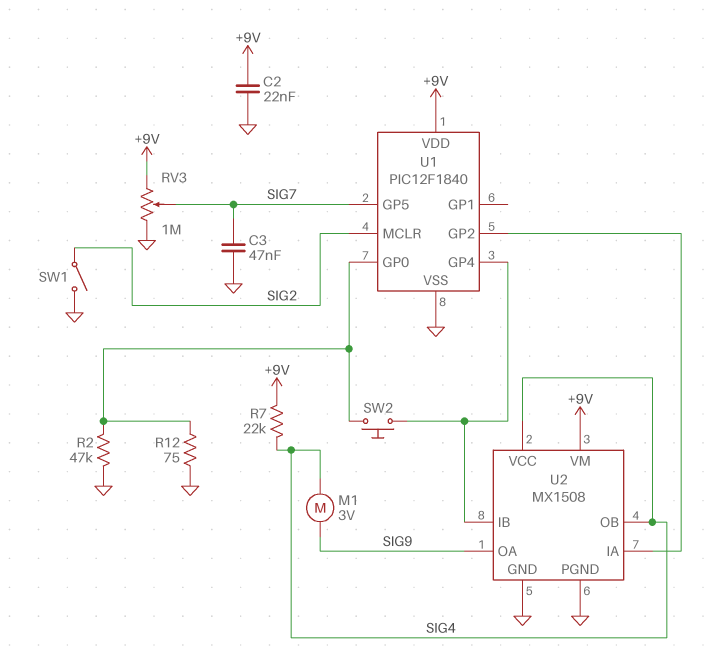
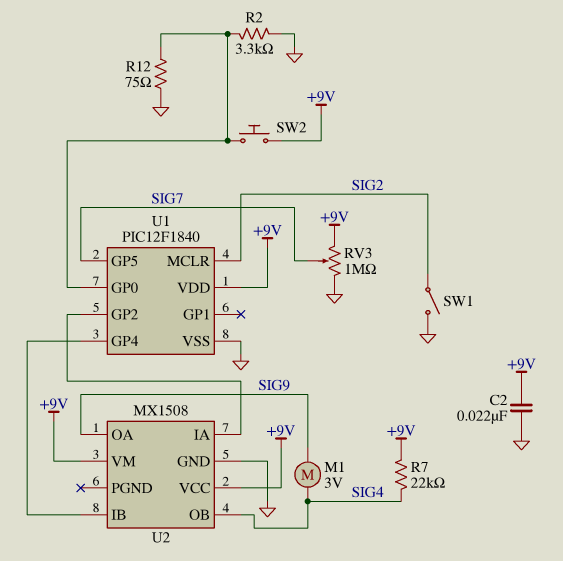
C3: 47nF (GND, SIG7) -> none
R2: 47k (GND, U1/GP0) -> 3.3k (GND, U1/GP0)
SW2: button (U1/GP0, U1/GP4) -> button (+9V, U1/GP0)
U2 pin PGND: GND -> none
U2 pin VCC: SIG4 -> +9V

